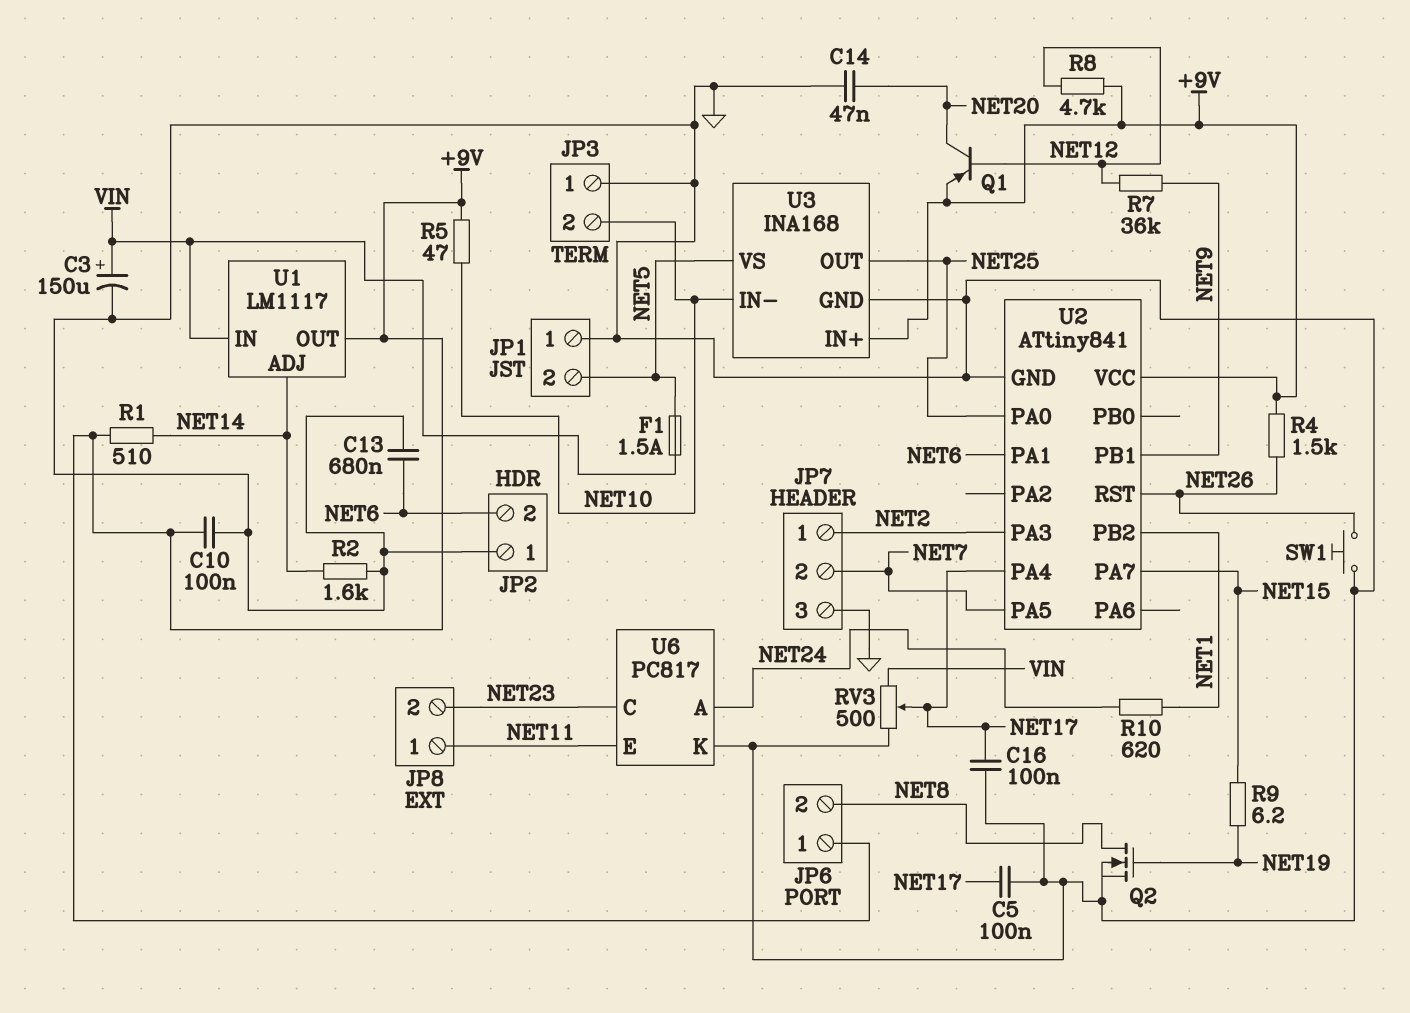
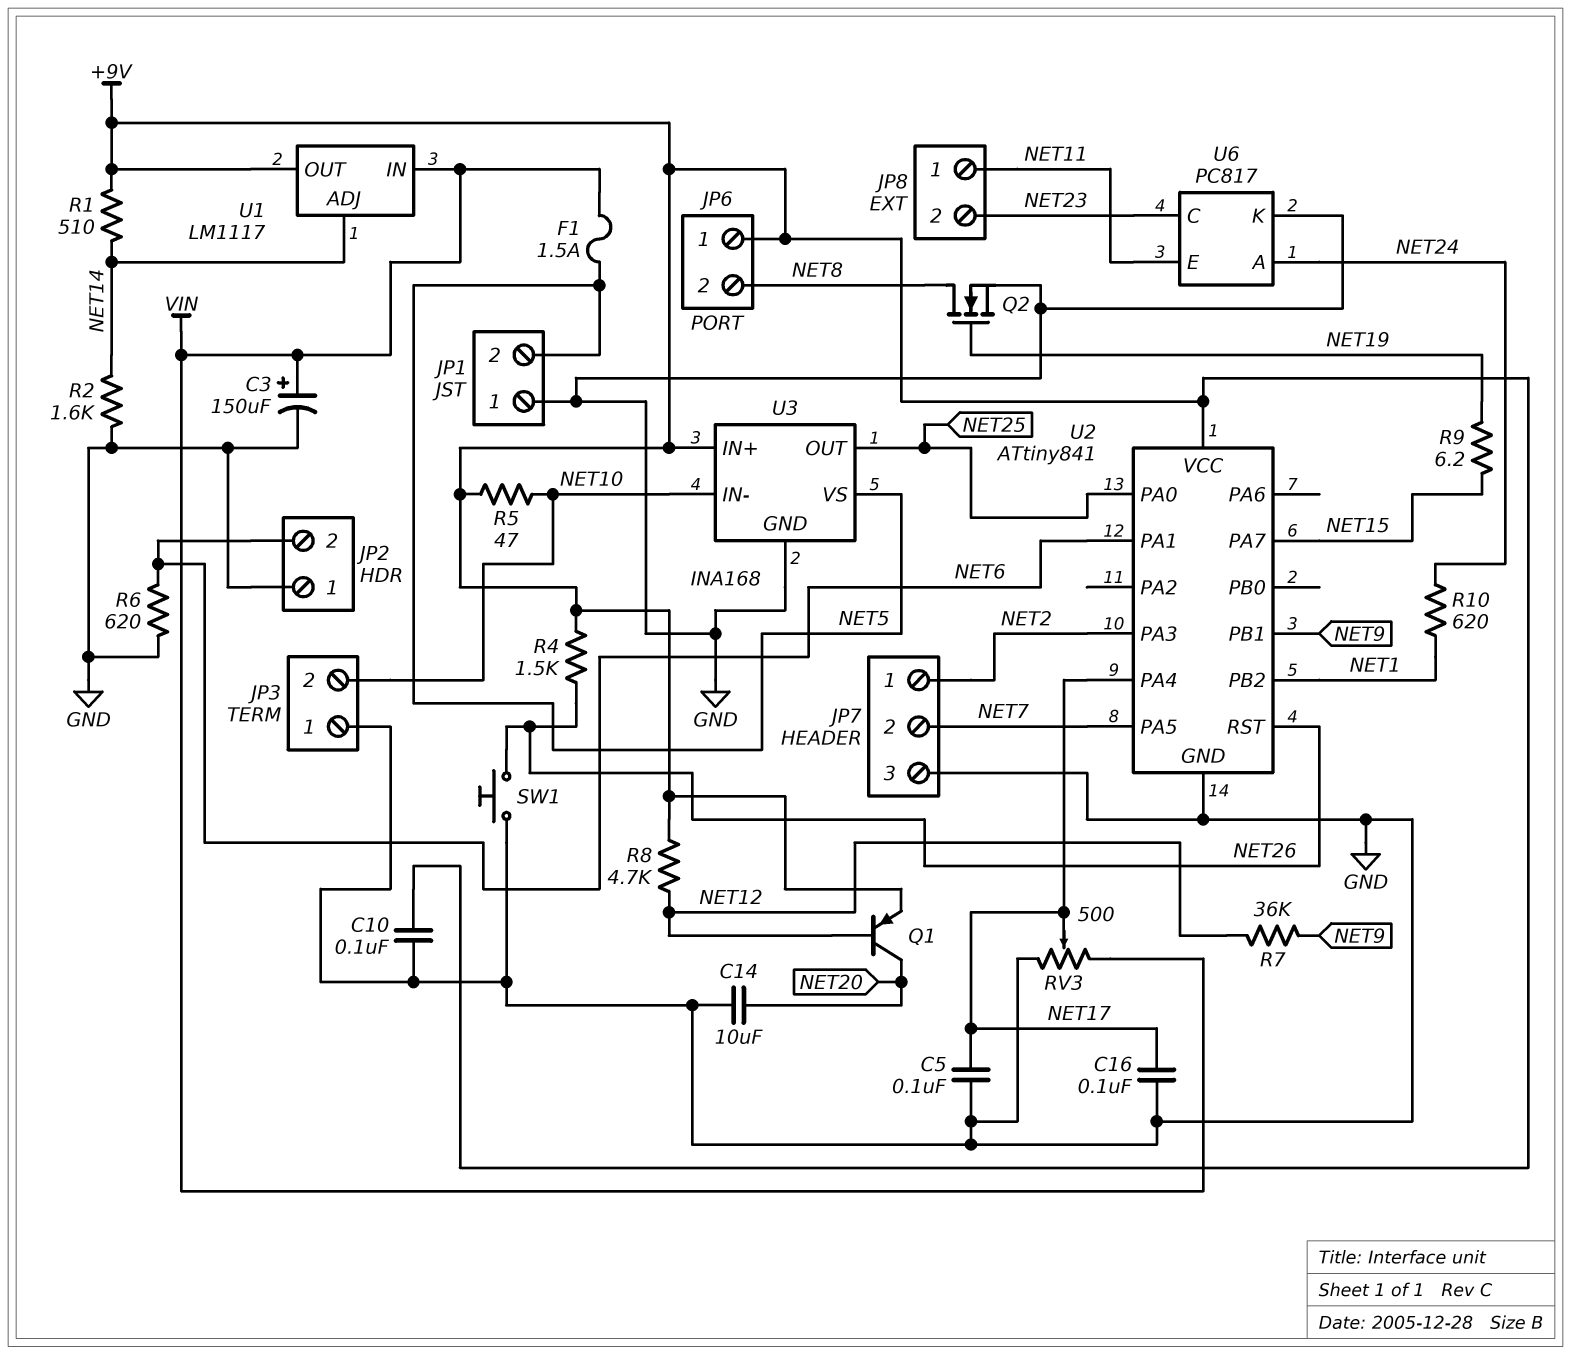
C13: 680nF (GND, NET6) -> none
C14: 47nF (GND, NET20) -> 10uF (GND, NET20)
R6: none -> 620 (GND, NET6)

